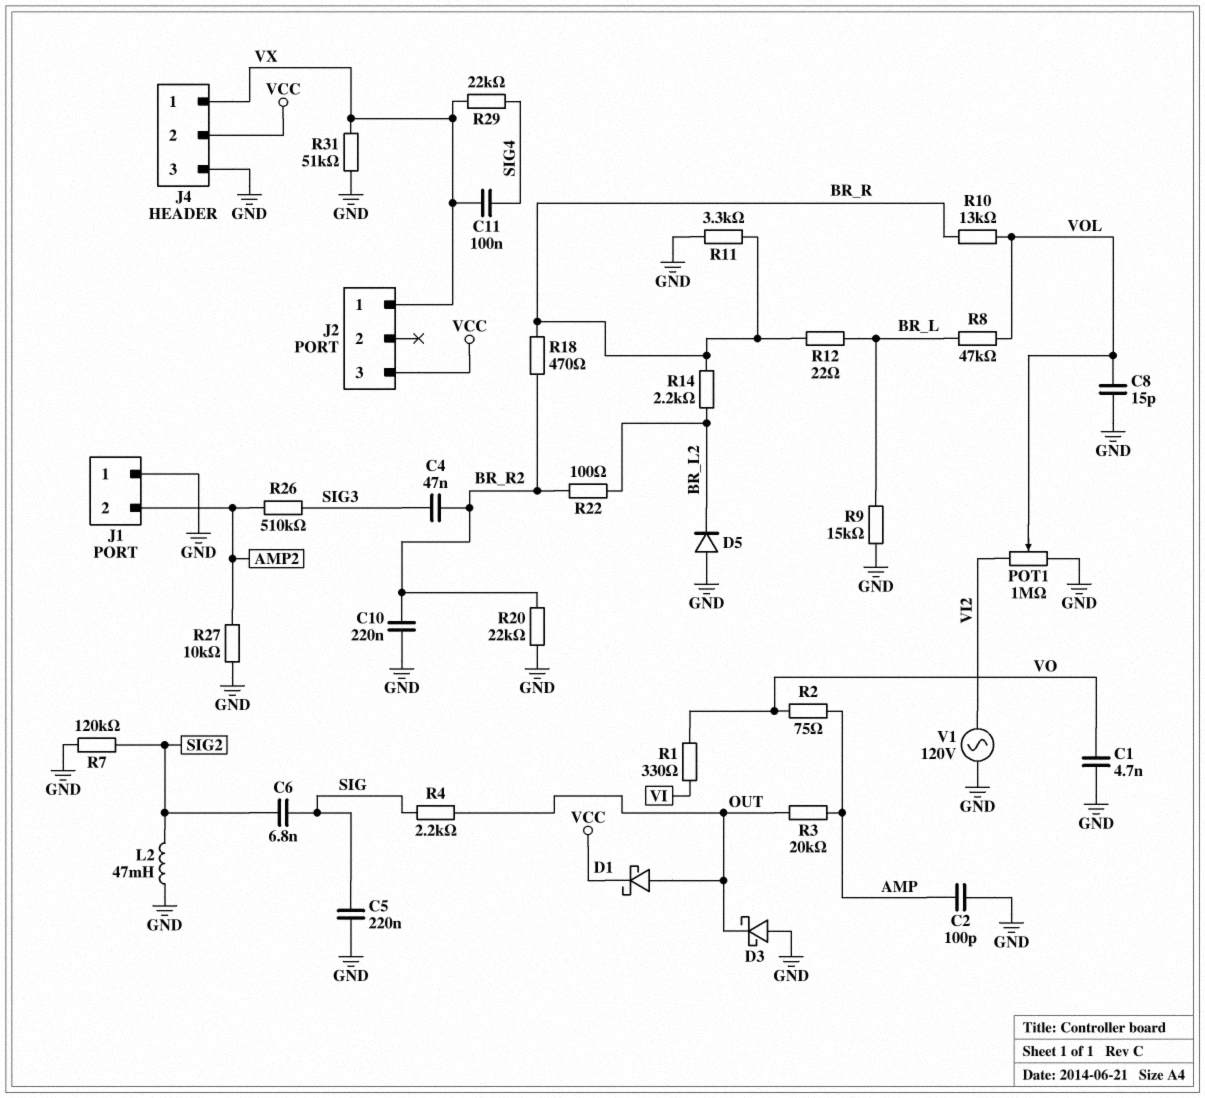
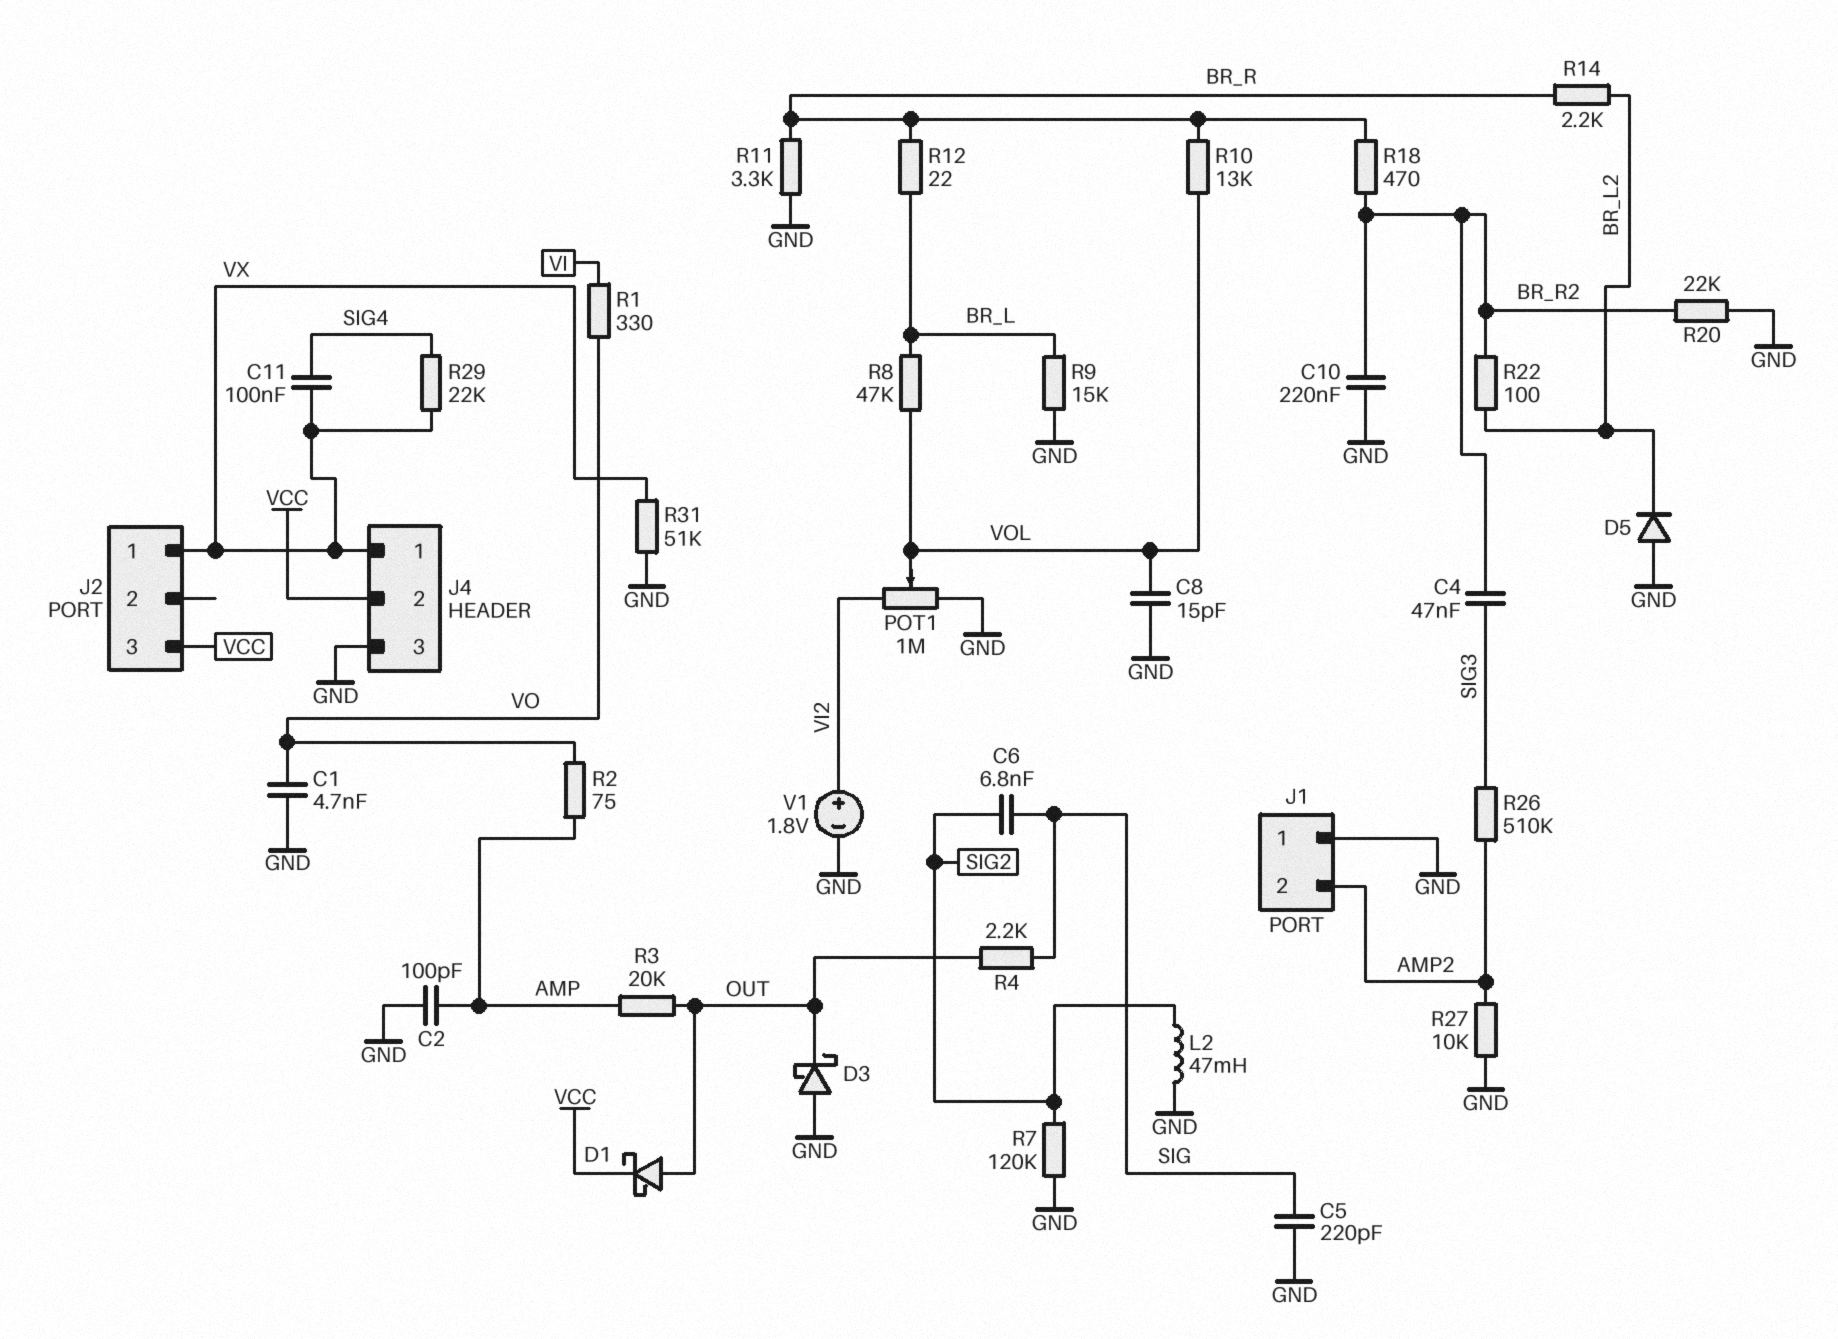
C5: 220nF (GND, SIG) -> 220pF (GND, SIG)
V1: AC 120V (GND, VI2) -> 1.8V (plus VI2, minus GND)

